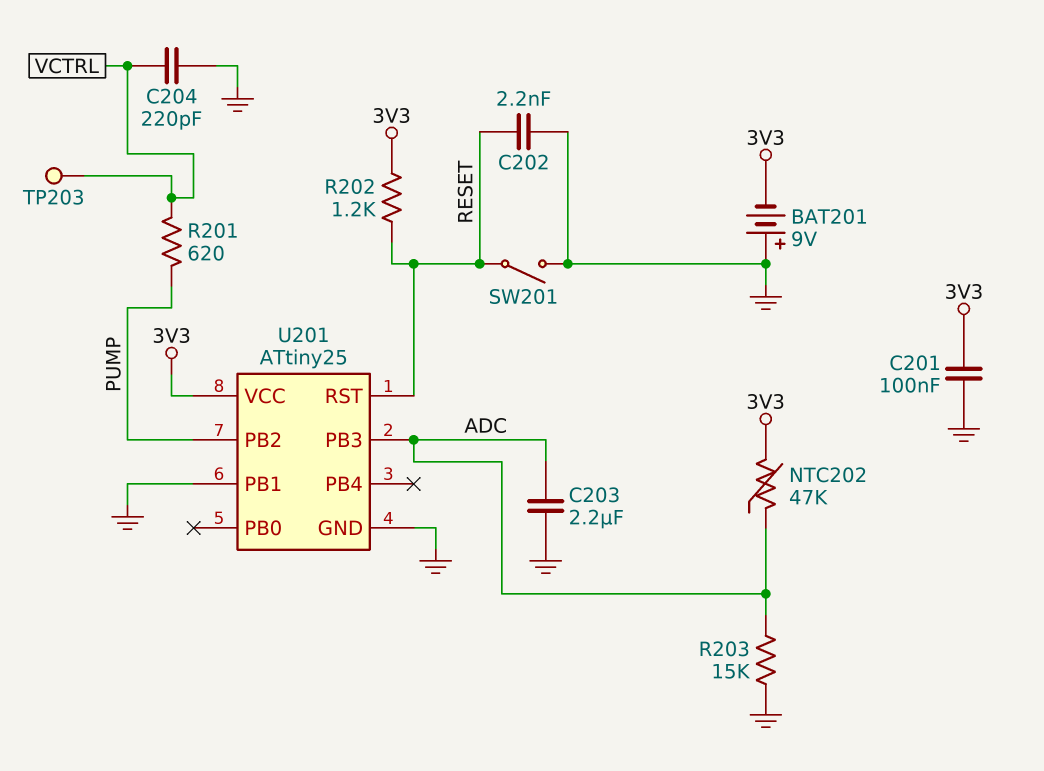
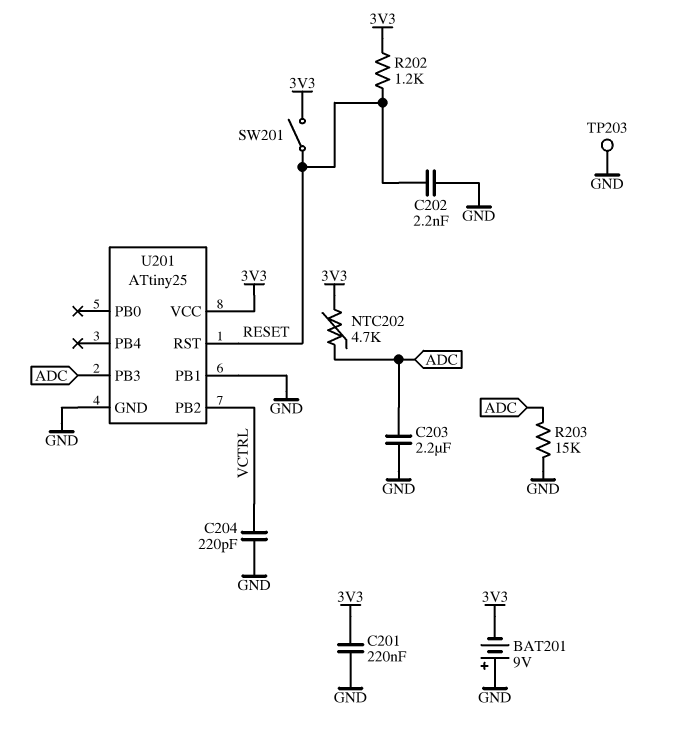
C201: 100nF (3V3, GND) -> 220nF (3V3, GND)
NTC202: 47k (3V3, ADC) -> 4.7k (3V3, ADC)
R201: 620 (PUMP, VCTRL) -> none
SW201: switch (GND, RESET) -> switch (3V3, RESET)
TP203: test point (VCTRL) -> test point (GND)
U201 pin PB2: PUMP -> VCTRL

